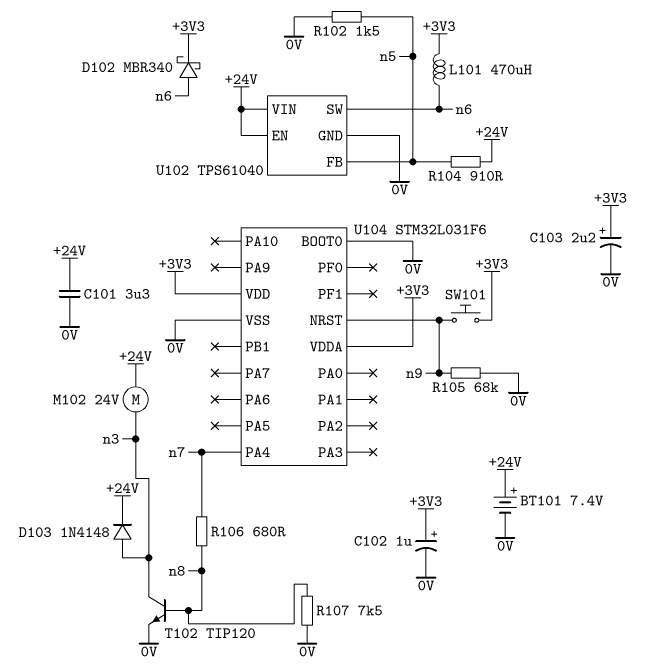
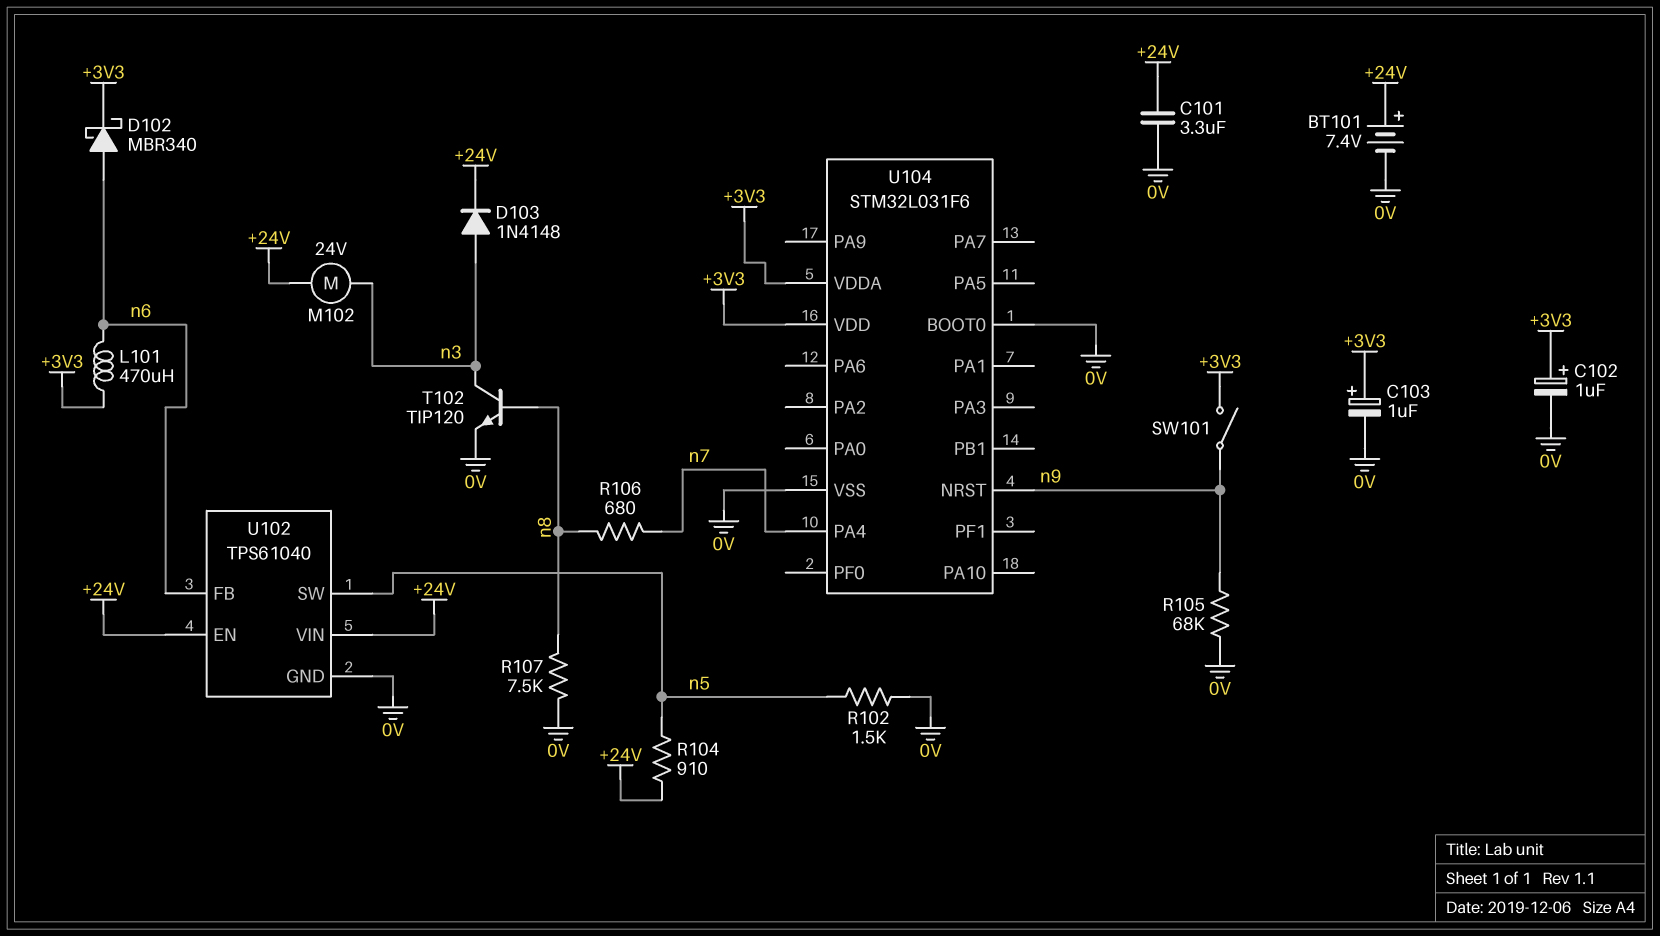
C103: 2.2uF (plus +3V3, minus 0V) -> 1uF (plus +3V3, minus 0V)
SW101: button (+3V3, n9) -> switch (+3V3, n9)
U102 pin FB: n5 -> n6
U102 pin SW: n6 -> n5

